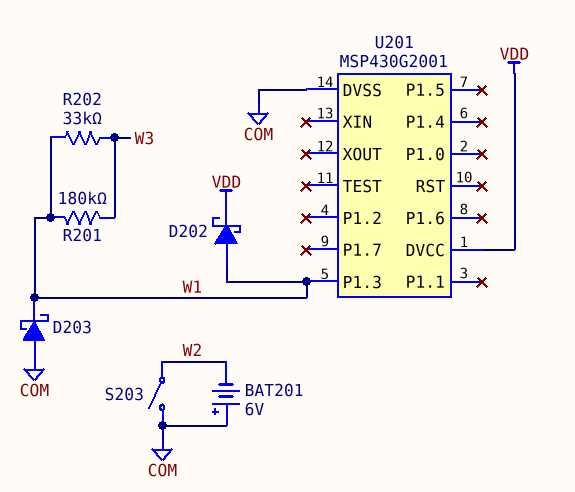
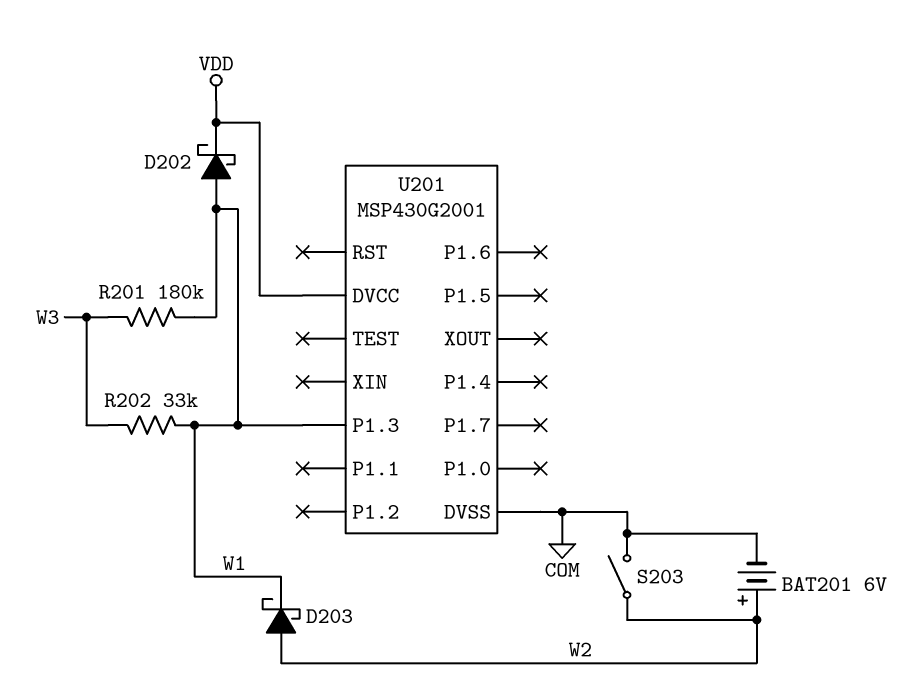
BAT201: 6V (plus COM, minus W2) -> 6V (plus W2, minus COM)
D203: schottky (A COM, K W1) -> schottky (A W2, K W1)

